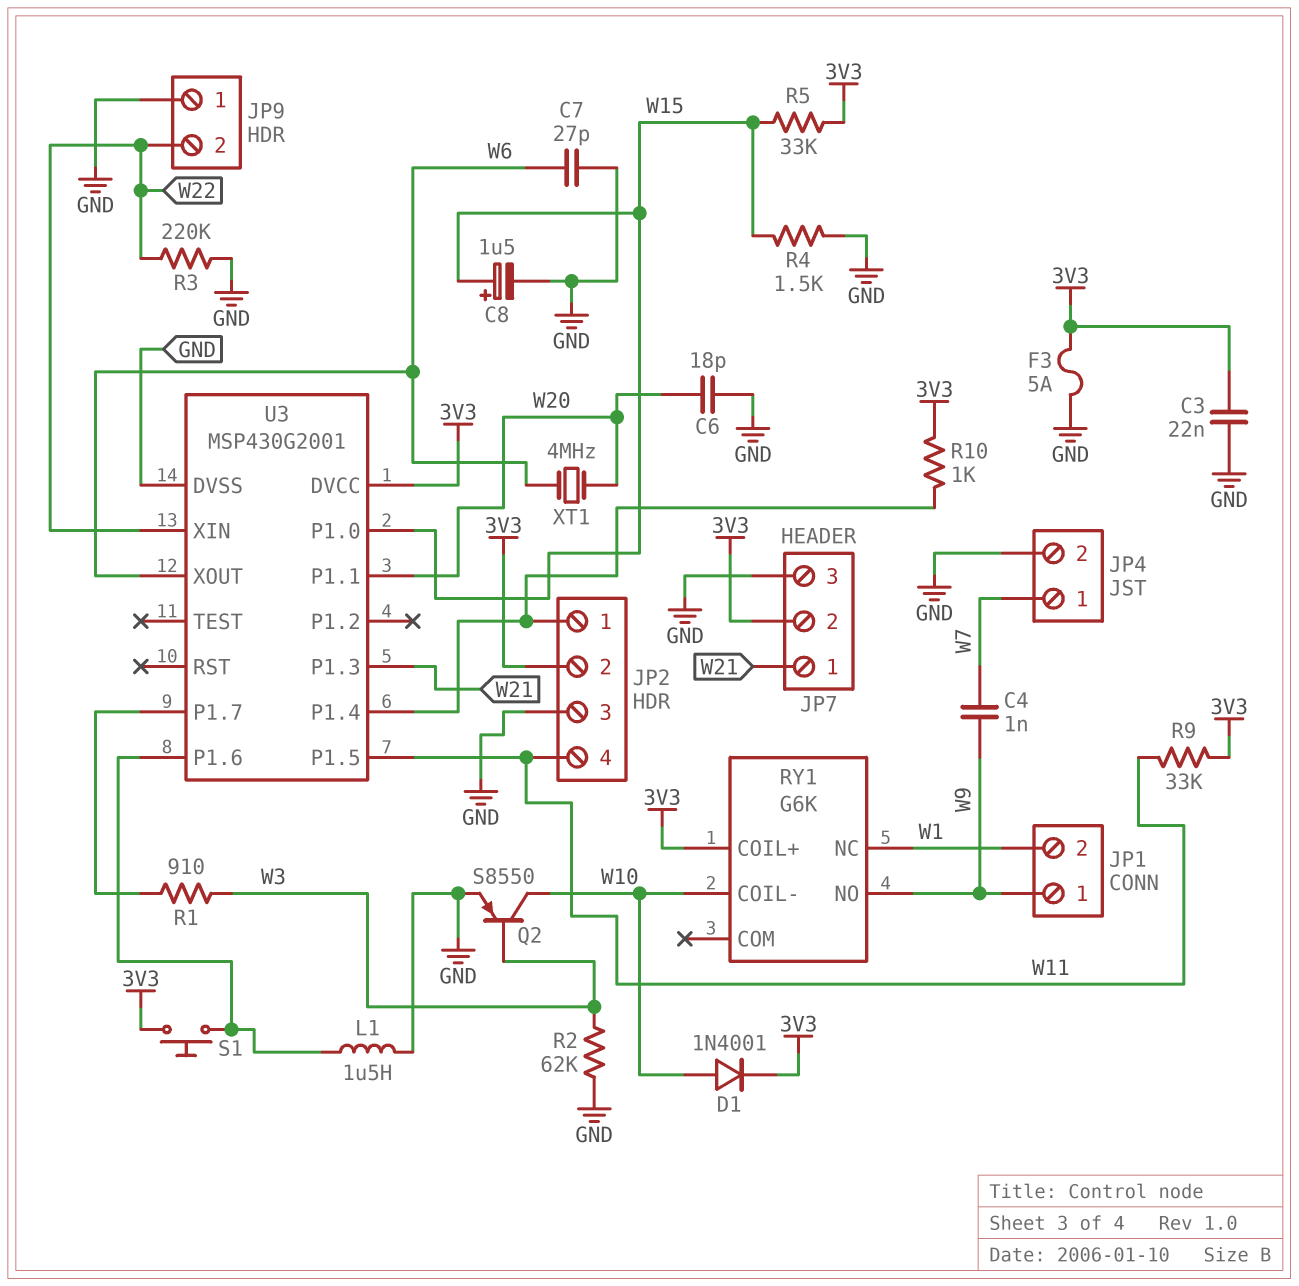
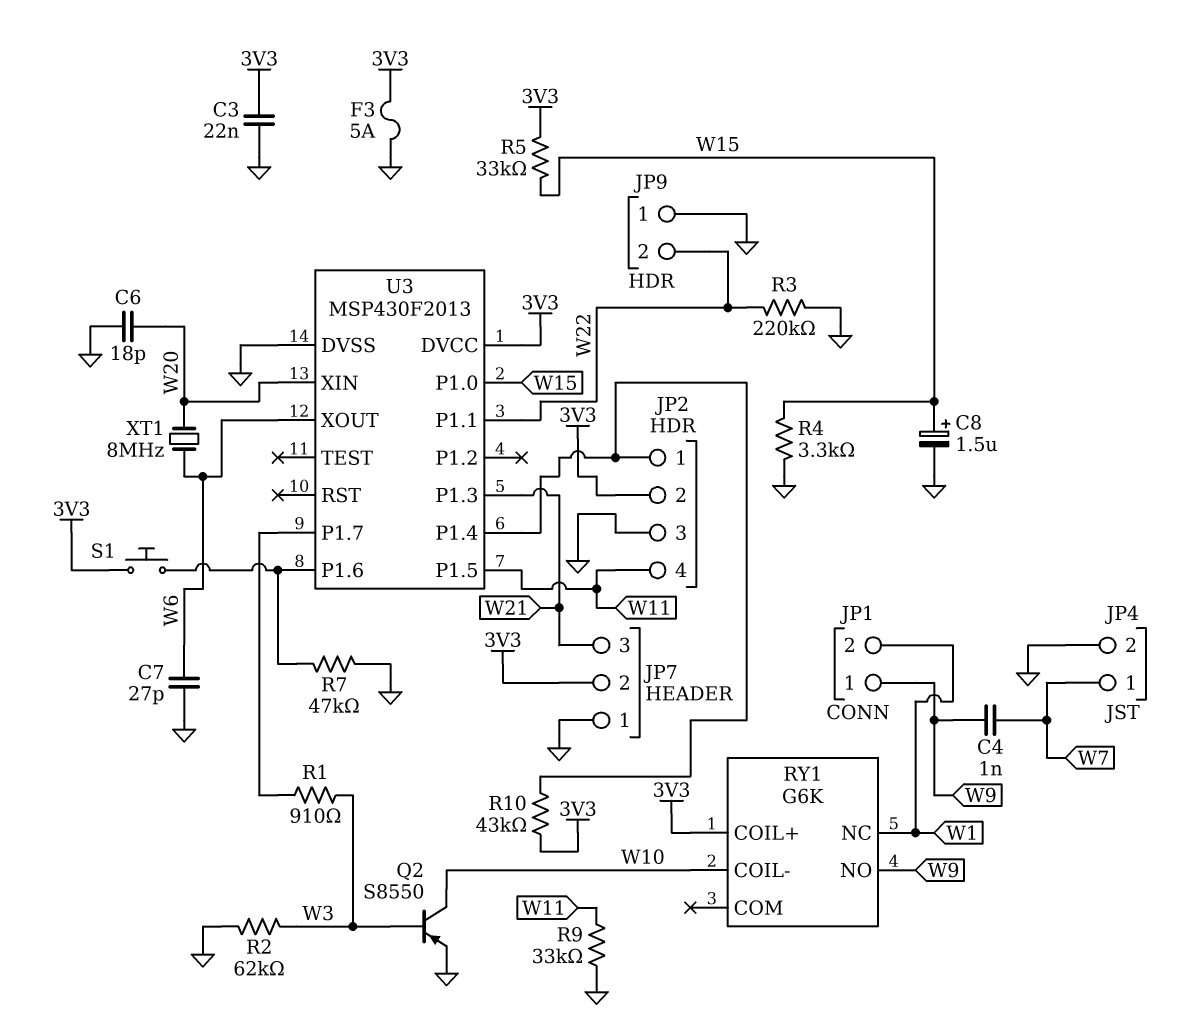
D1: diode 1N4001 (A W10, K 3V3) -> none
JP7 pin 1: W21 -> GND
JP7 pin 3: GND -> W21
L1: 1.5uH (GND, U3/P1.6) -> none
R4: 1.5k (GND, W15) -> 3.3k (GND, W15)
R7: none -> 47k (GND, U3/P1.6)
R9: 33k (3V3, W11) -> 33k (GND, W11)
R10: 1k (3V3, JP2/1) -> 43k (3V3, JP2/1)
U3: MSP430G2001 -> MSP430F2013
U3 pin P1.1: W20 -> W22
U3 pin XIN: W22 -> W20
XT1: 4MHz (W6, W20) -> 8MHz (W6, W20)

